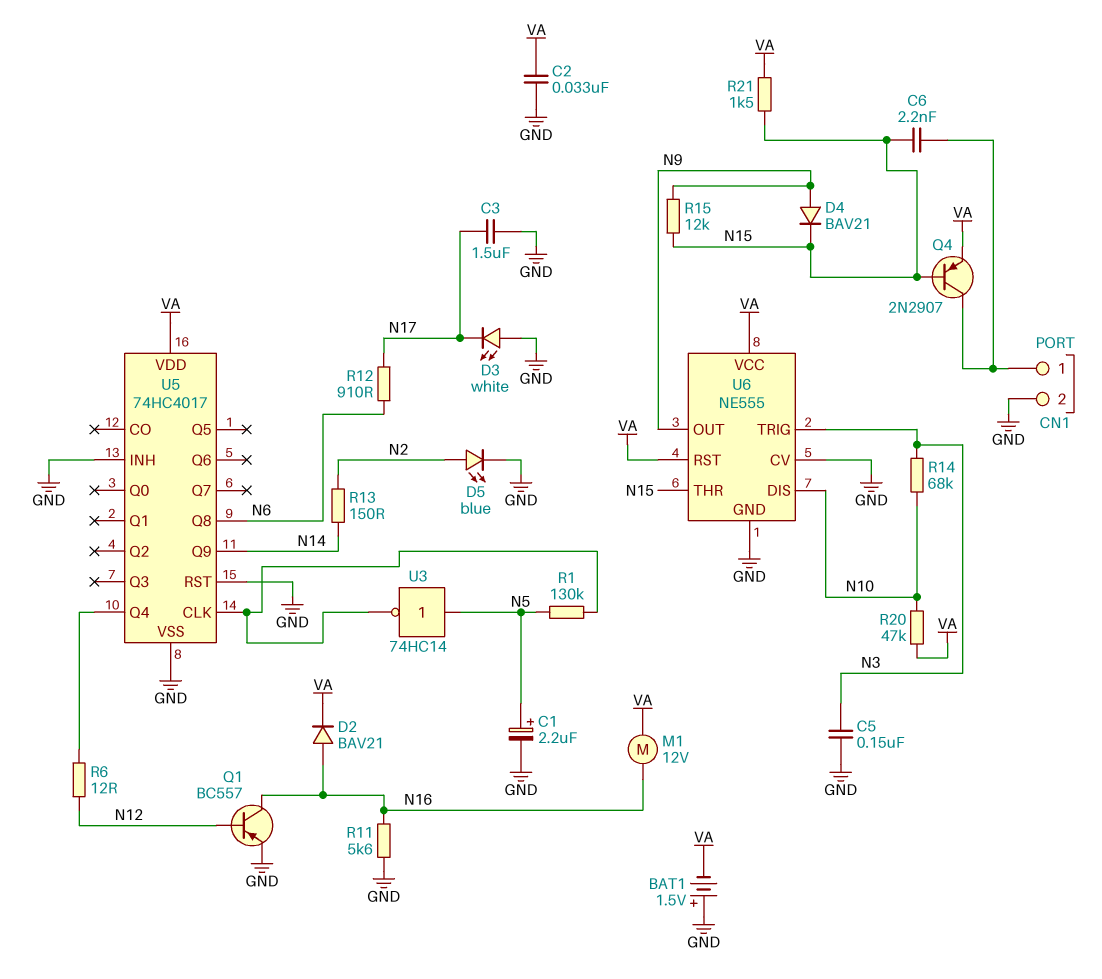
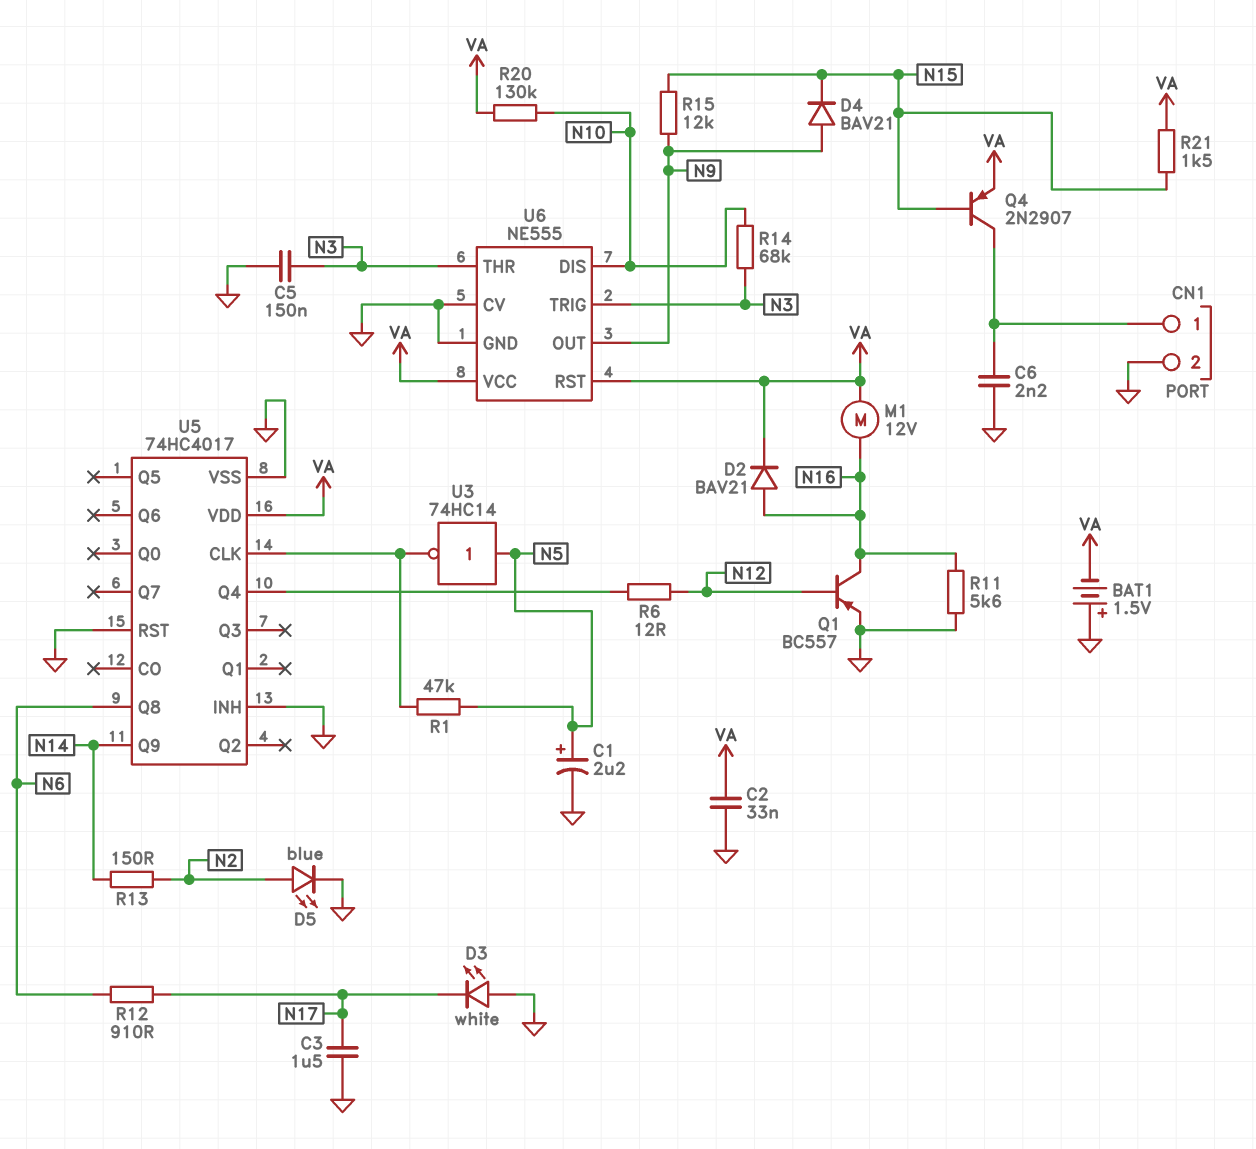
C6: 2.2nF (CN1/1, N15) -> 2.2nF (CN1/1, GND)
R1: 130k (N5, U5/CLK) -> 47k (N5, U5/CLK)
R20: 47k (N10, VA) -> 130k (N10, VA)
U6 pin THR: N15 -> N3

